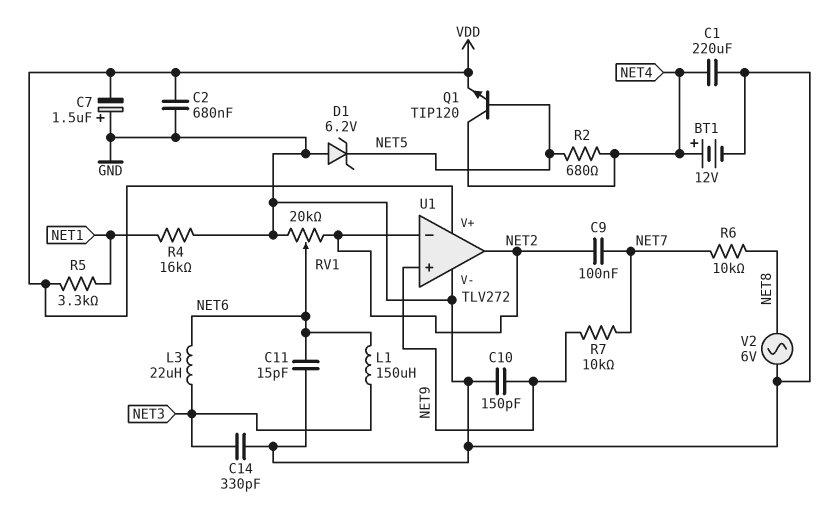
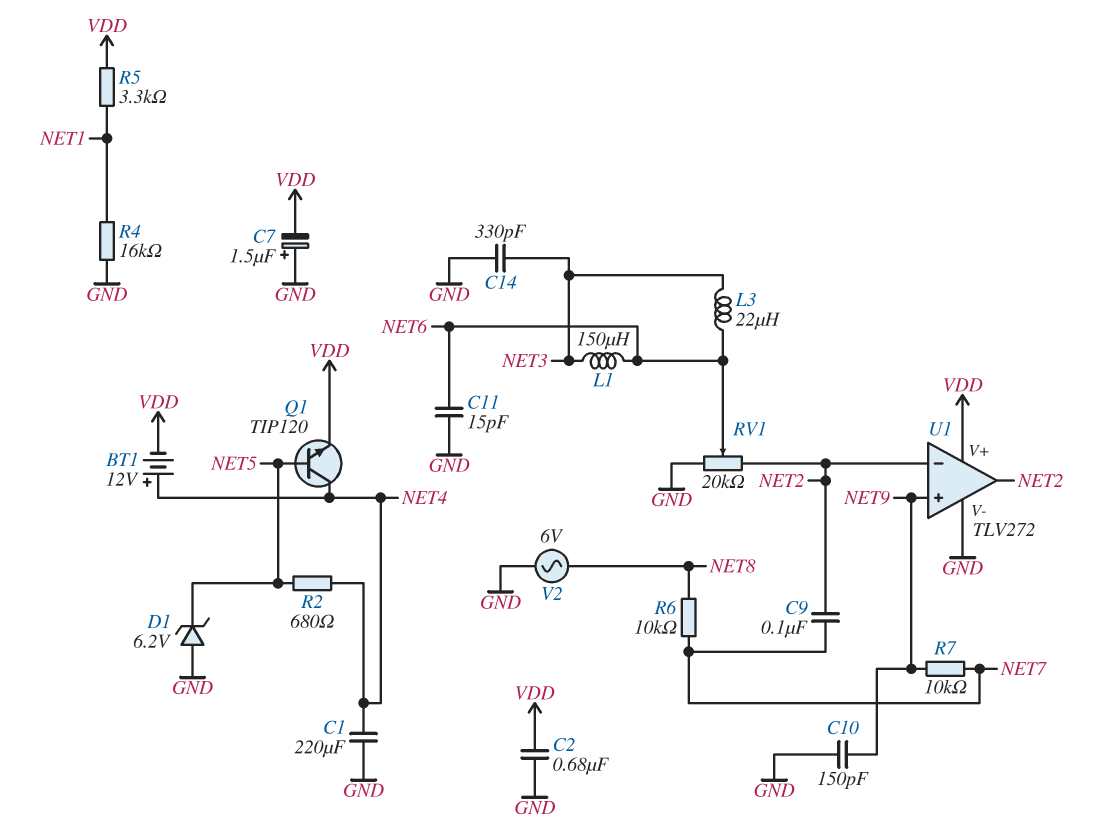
BT1: 12V (plus NET4, minus GND) -> 12V (plus NET4, minus VDD)

